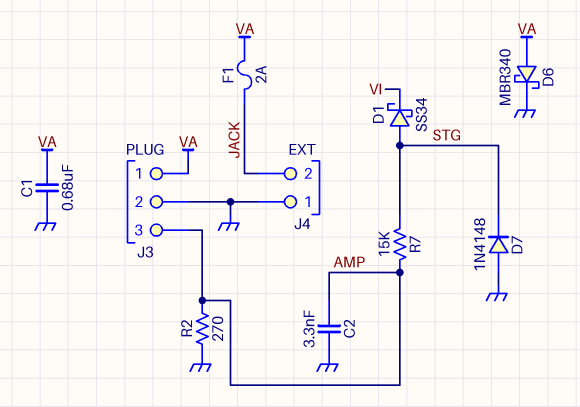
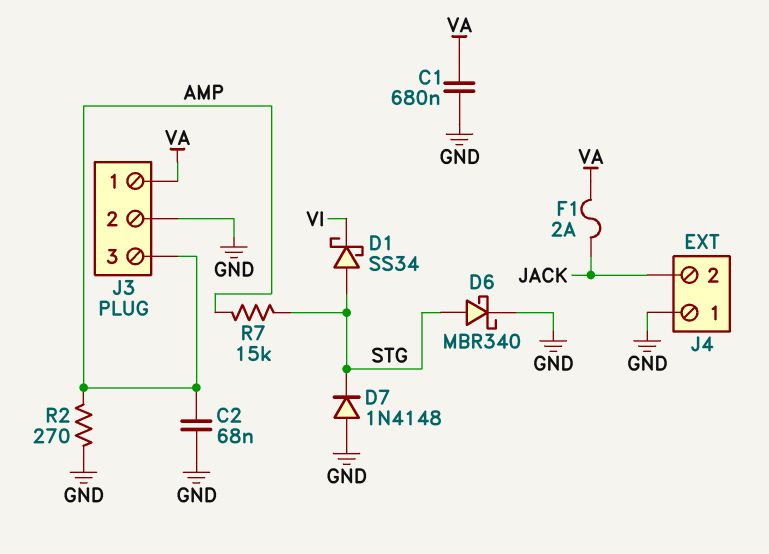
C2: 3.3nF (AMP, GND) -> 68nF (AMP, GND)
D6: schottky MBR340 (A VA, K GND) -> schottky MBR340 (A STG, K GND)

